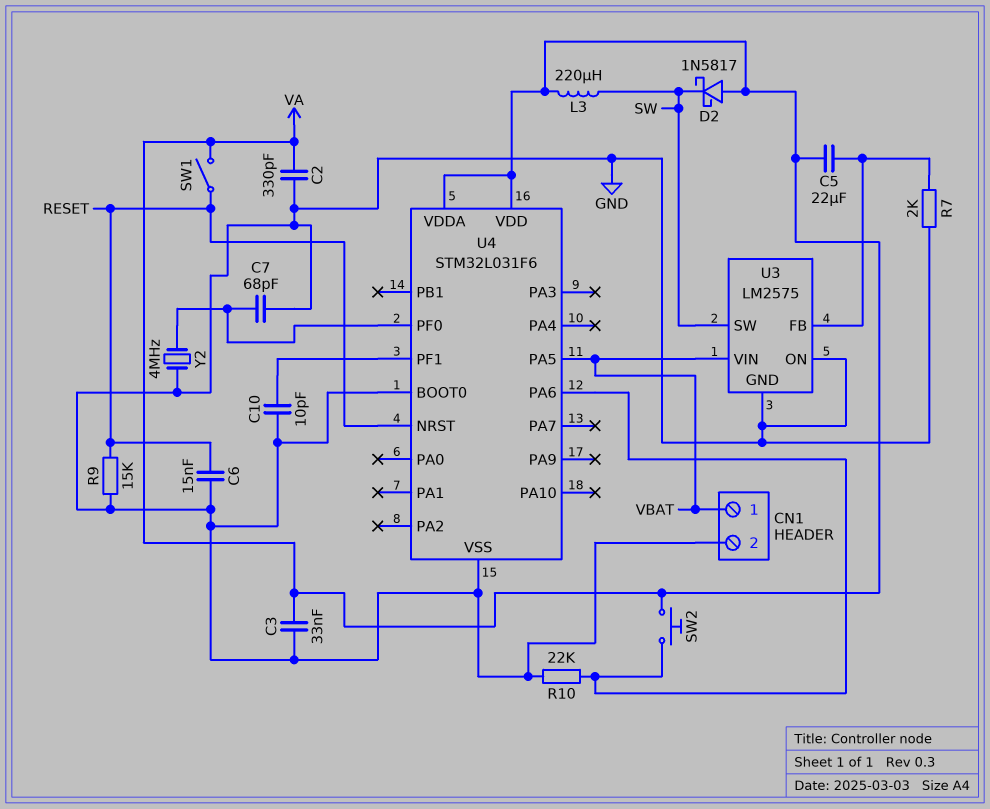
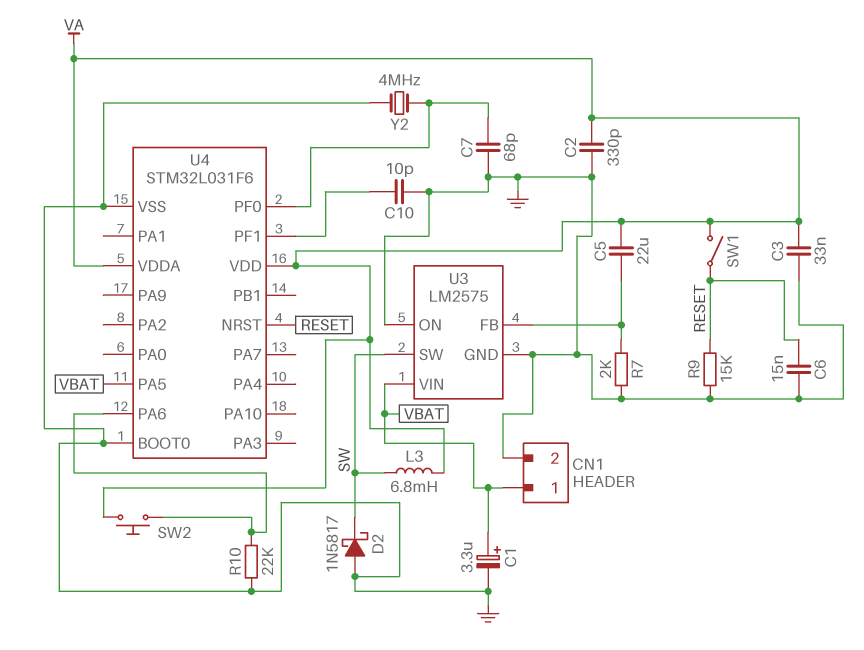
C1: none -> 3.3uF (plus VBAT, minus GND)
D2: schottky 1N5817 (A VA, K SW) -> schottky 1N5817 (A GND, K SW)
L3: 220uH (SW, VA) -> 6.8mH (SW, VA)

